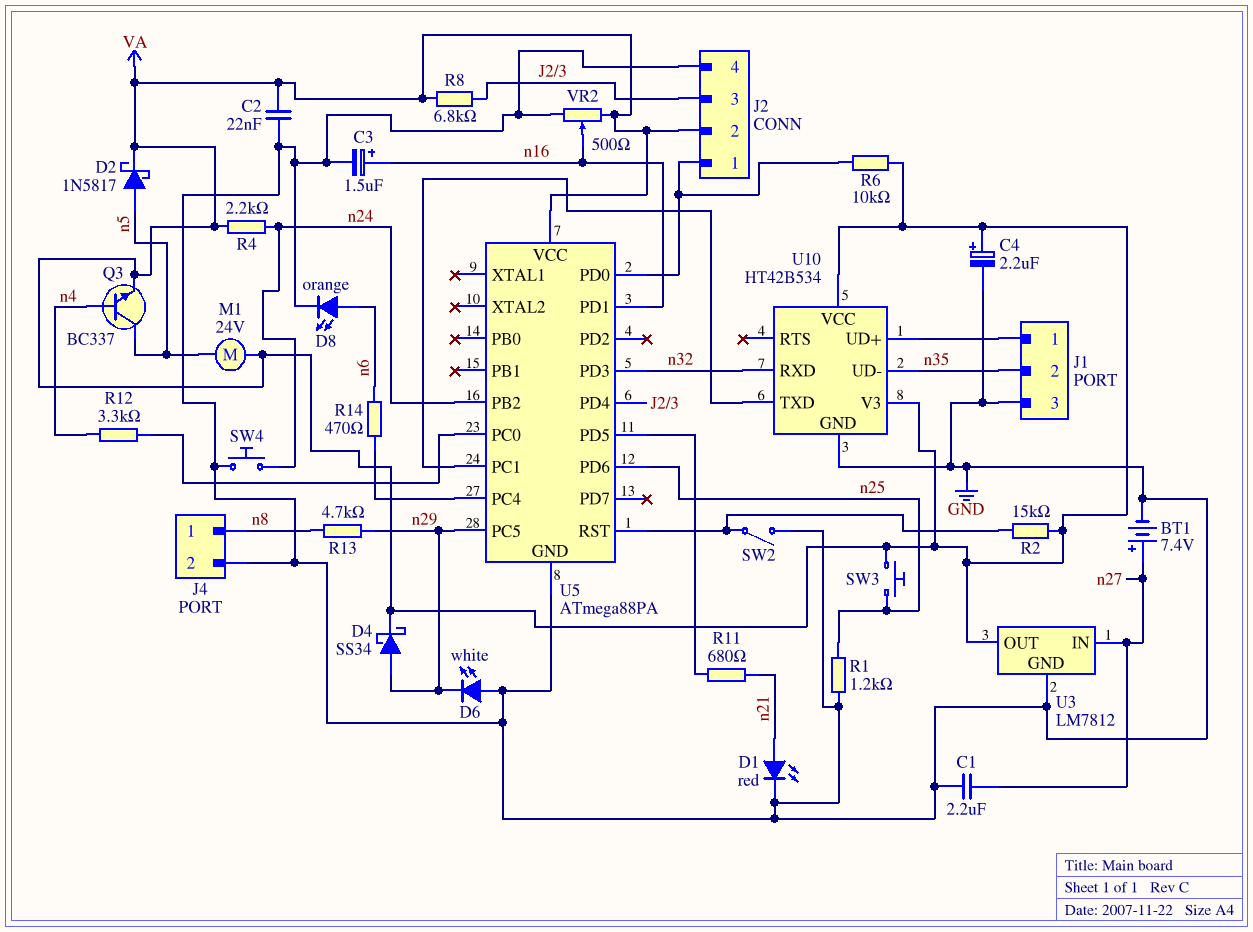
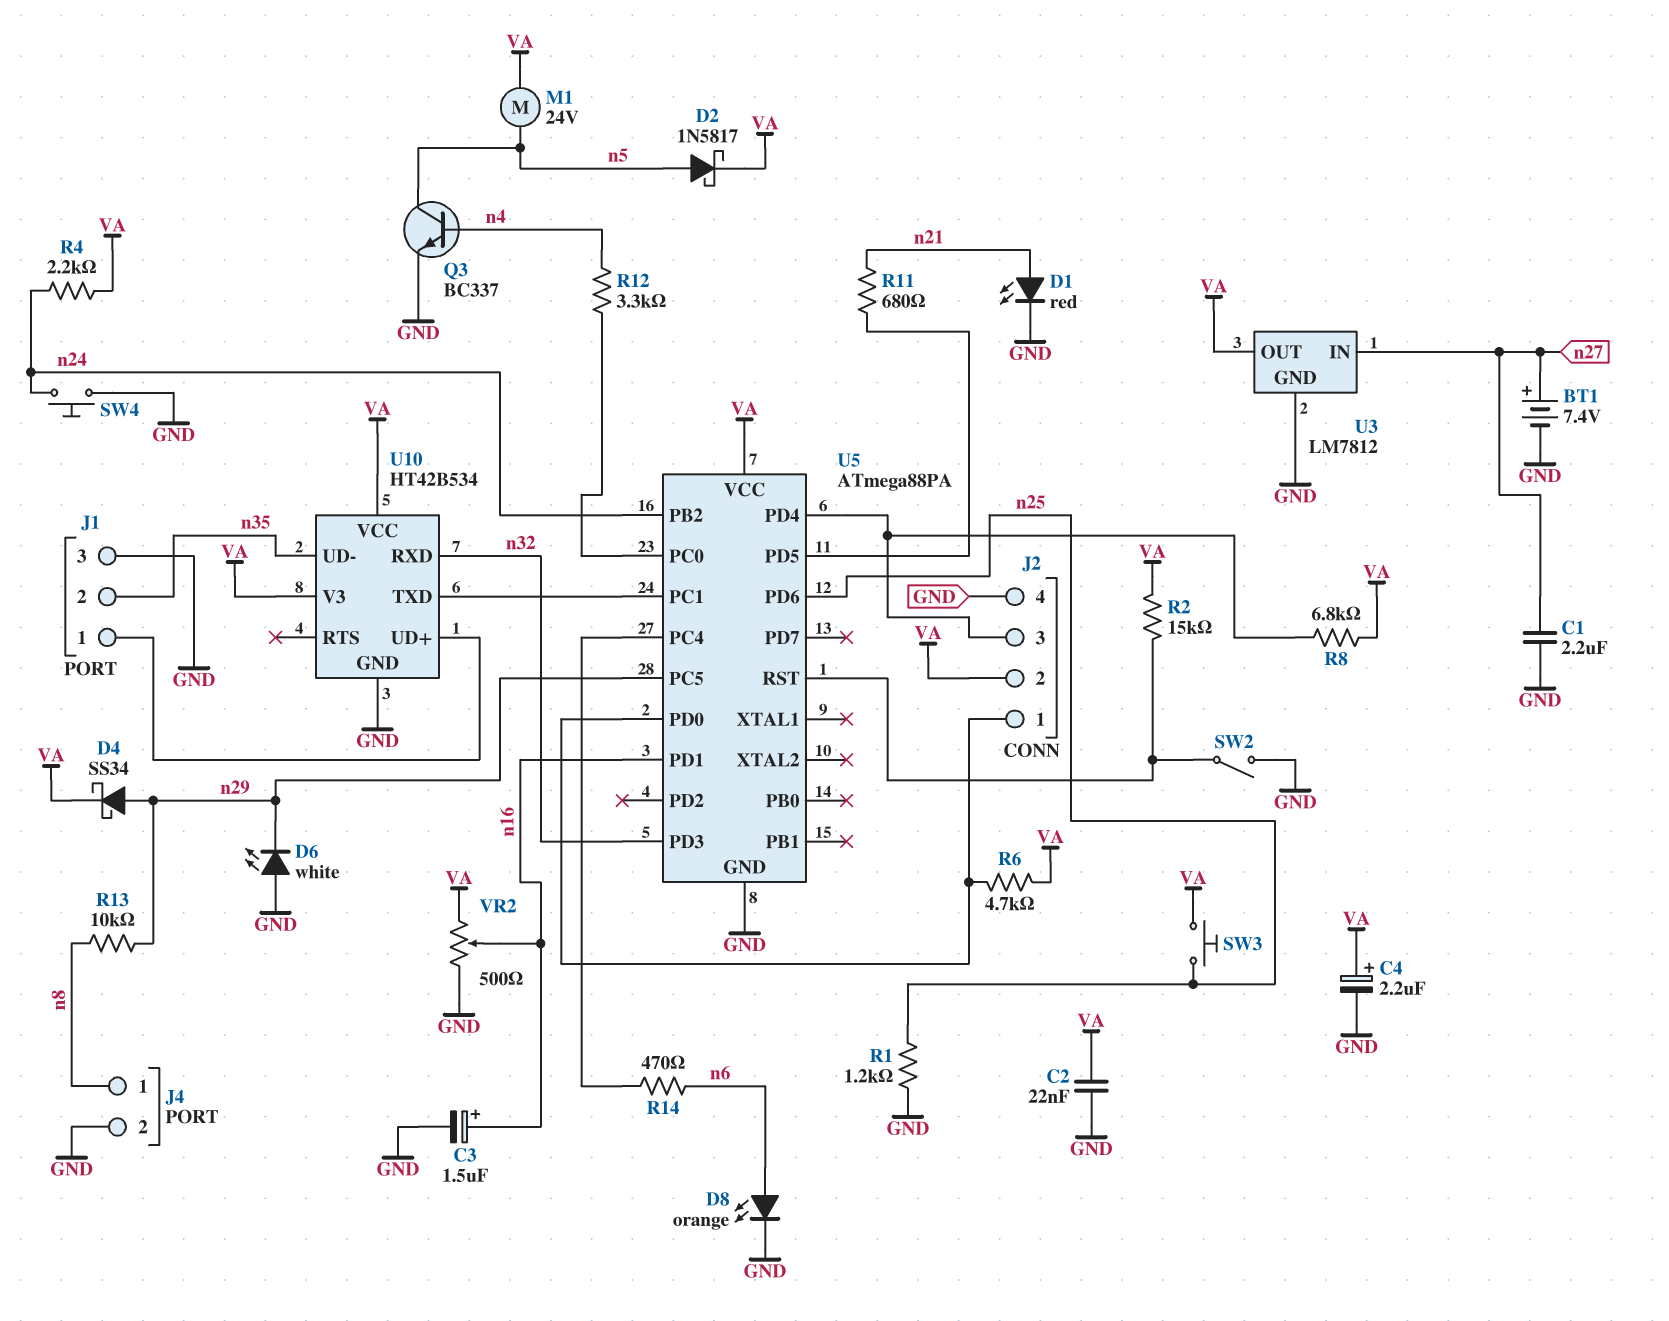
Q3: NPN BC337 (B n4, C n5, E VA) -> NPN BC337 (B n4, C n5, E GND)
R6: 10k (J2/1, VA) -> 4.7k (J2/1, VA)
R13: 4.7k (n8, n29) -> 10k (n8, n29)

